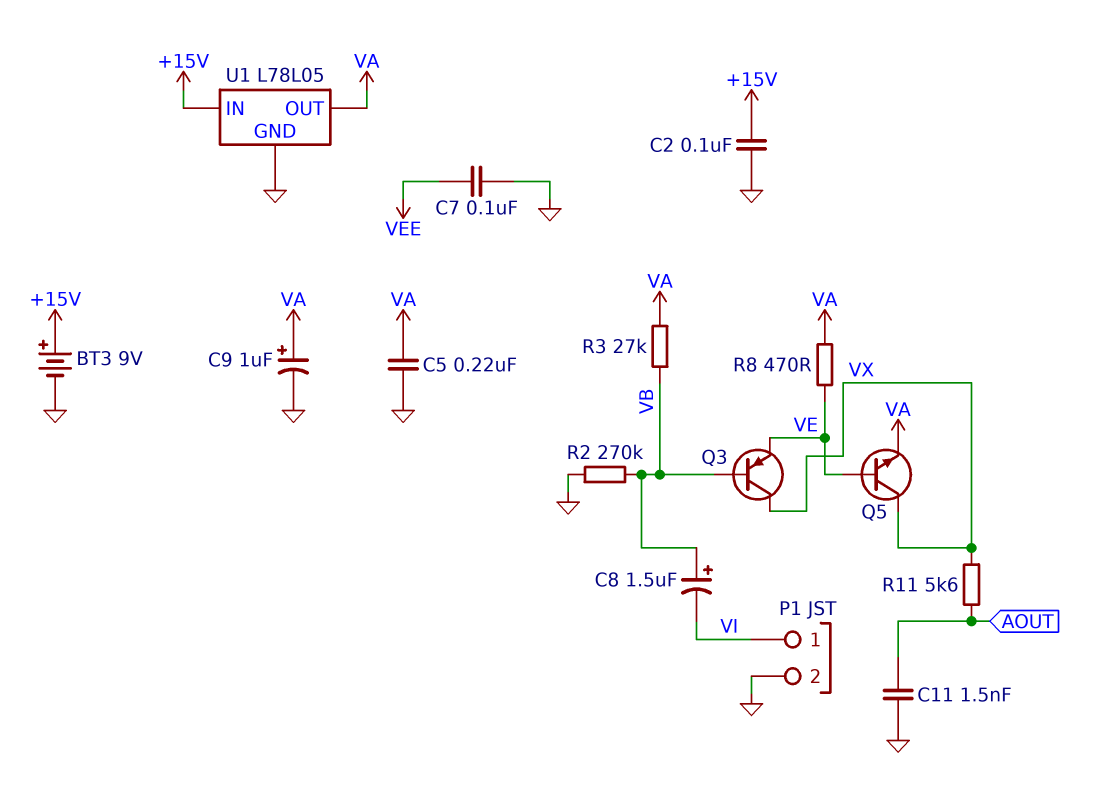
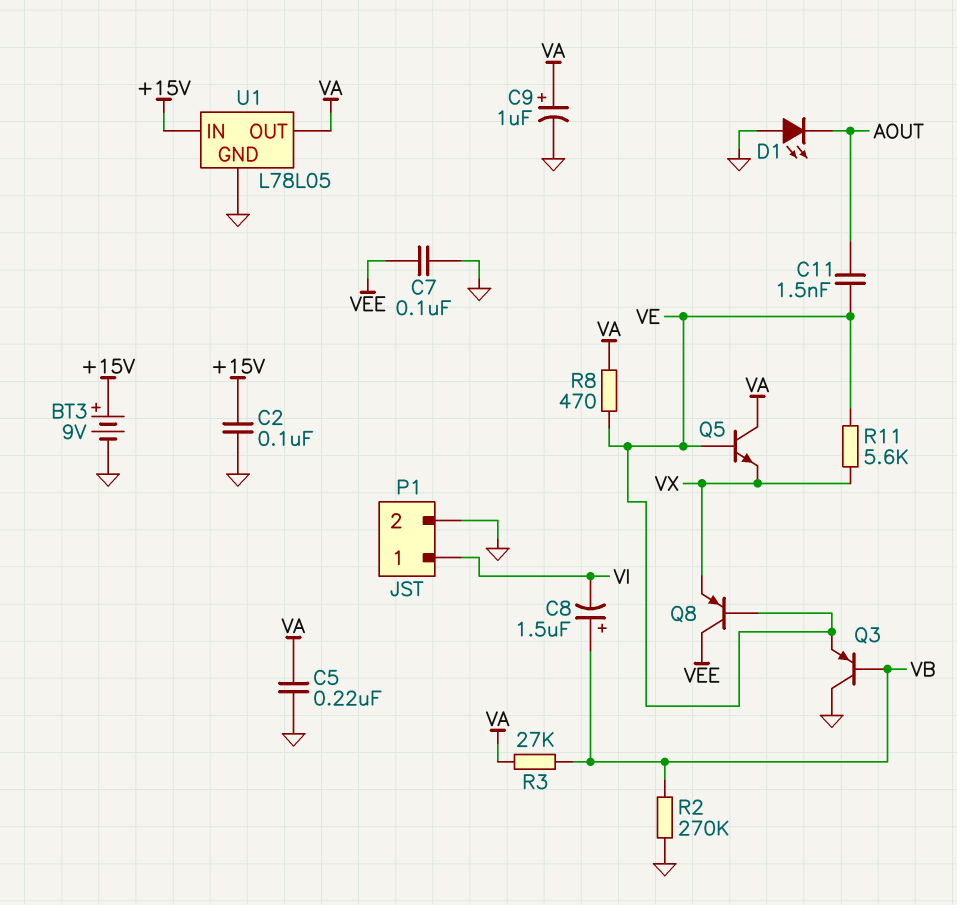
C11: 1.5nF (AOUT, GND) -> 1.5nF (AOUT, VE)
D1: none -> LED (A GND, K AOUT)
Q3: PNP (B VB, C VX, E VE) -> PNP (B VB, C GND, E VE)
Q5: NPN (B VE, C VX, E VA) -> NPN (B VE, C VA, E VX)
Q8: none -> PNP (B VE, C VEE, E VX)
R11: 5.6k (AOUT, VX) -> 5.6k (VE, VX)

